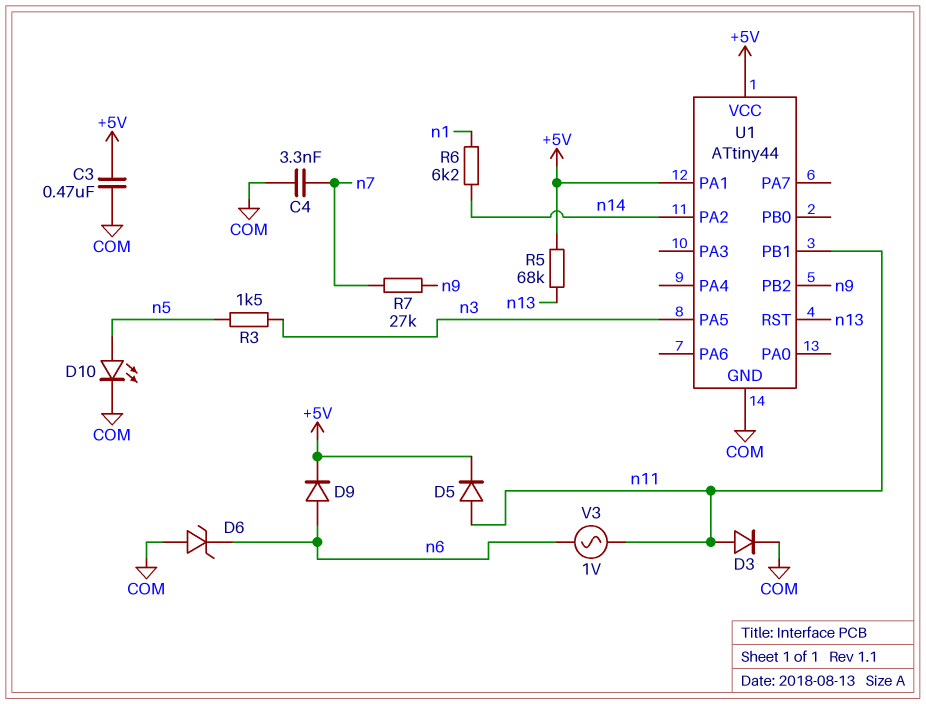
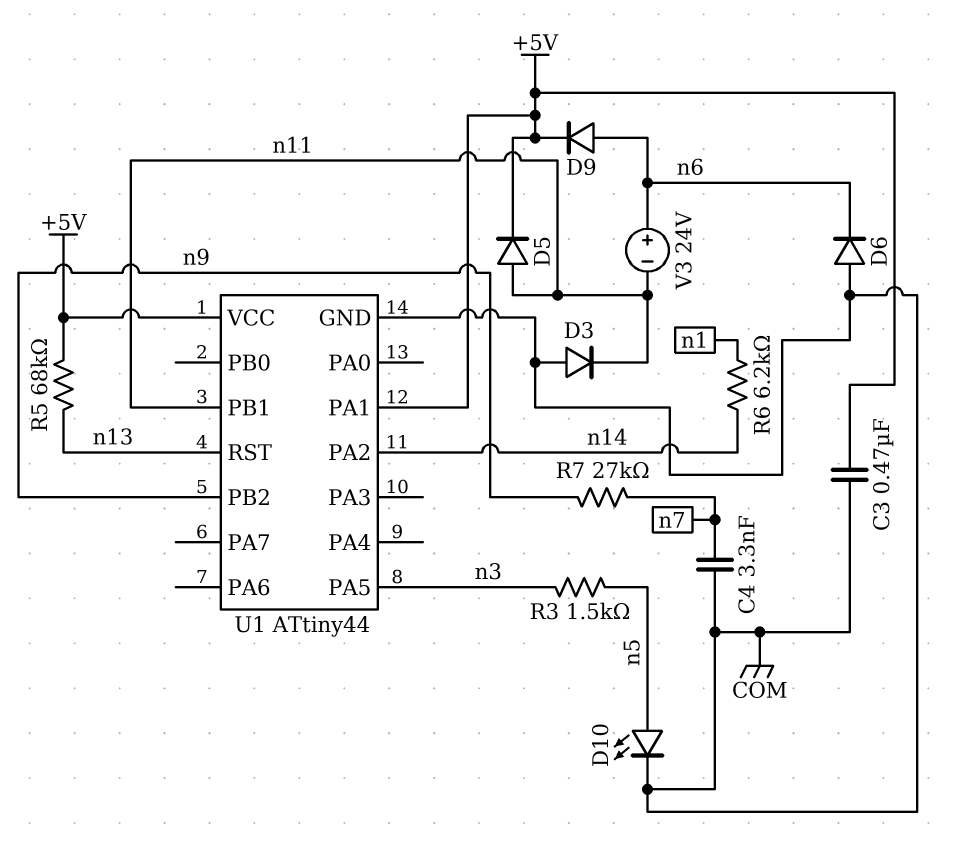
D3: diode (A n11, K COM) -> diode (A COM, K n11)
D6: zener (A COM, K n6) -> diode (A COM, K n6)
V3: AC 1V (n6, n11) -> 24V (plus n6, minus n11)

